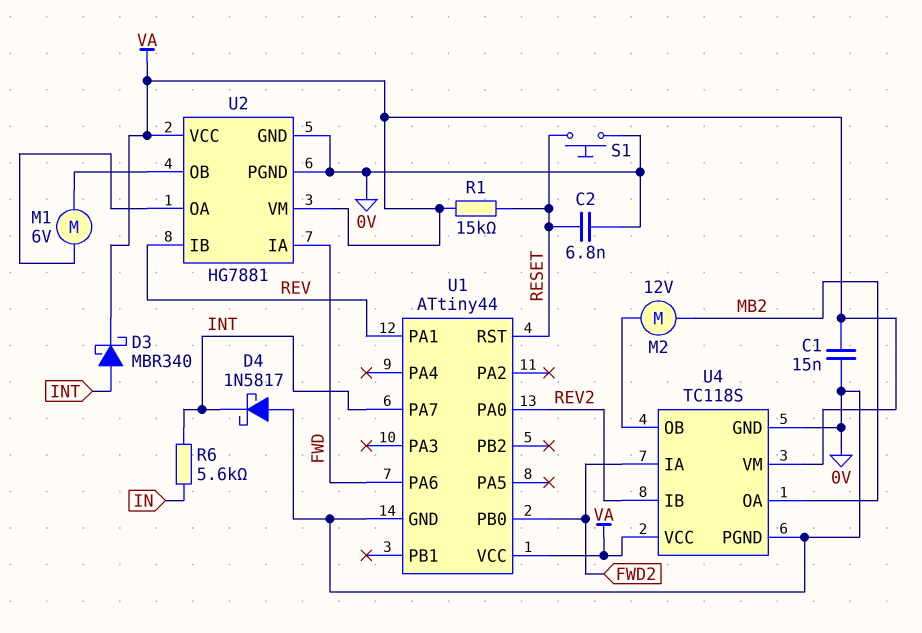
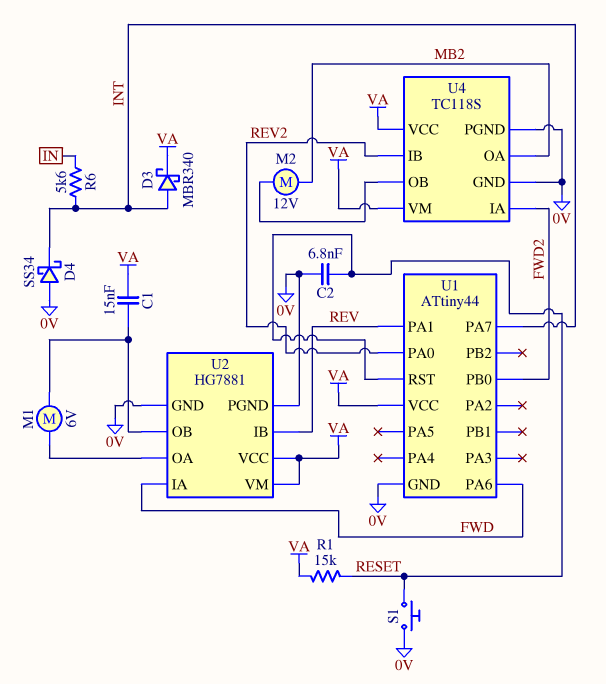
C1: 15nF (0V, VA) -> 15nF (U2/OB, VA)
D4: schottky 1N5817 (A 0V, K INT) -> schottky SS34 (A 0V, K INT)

